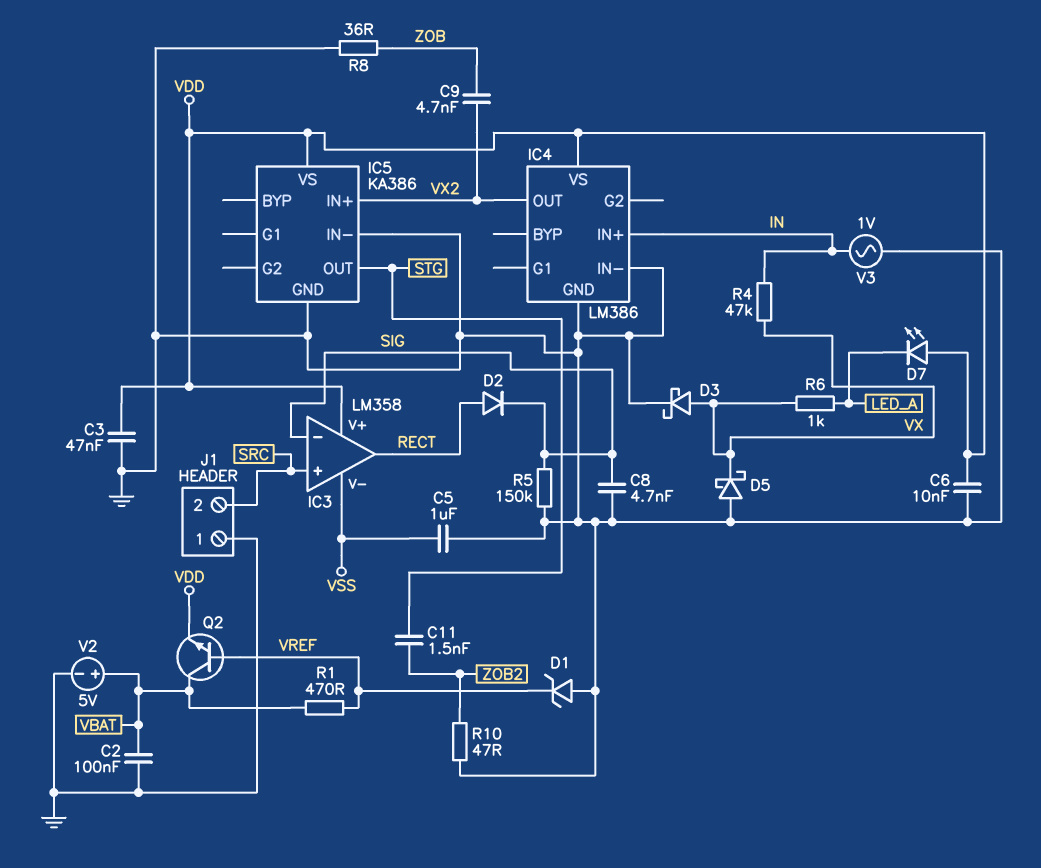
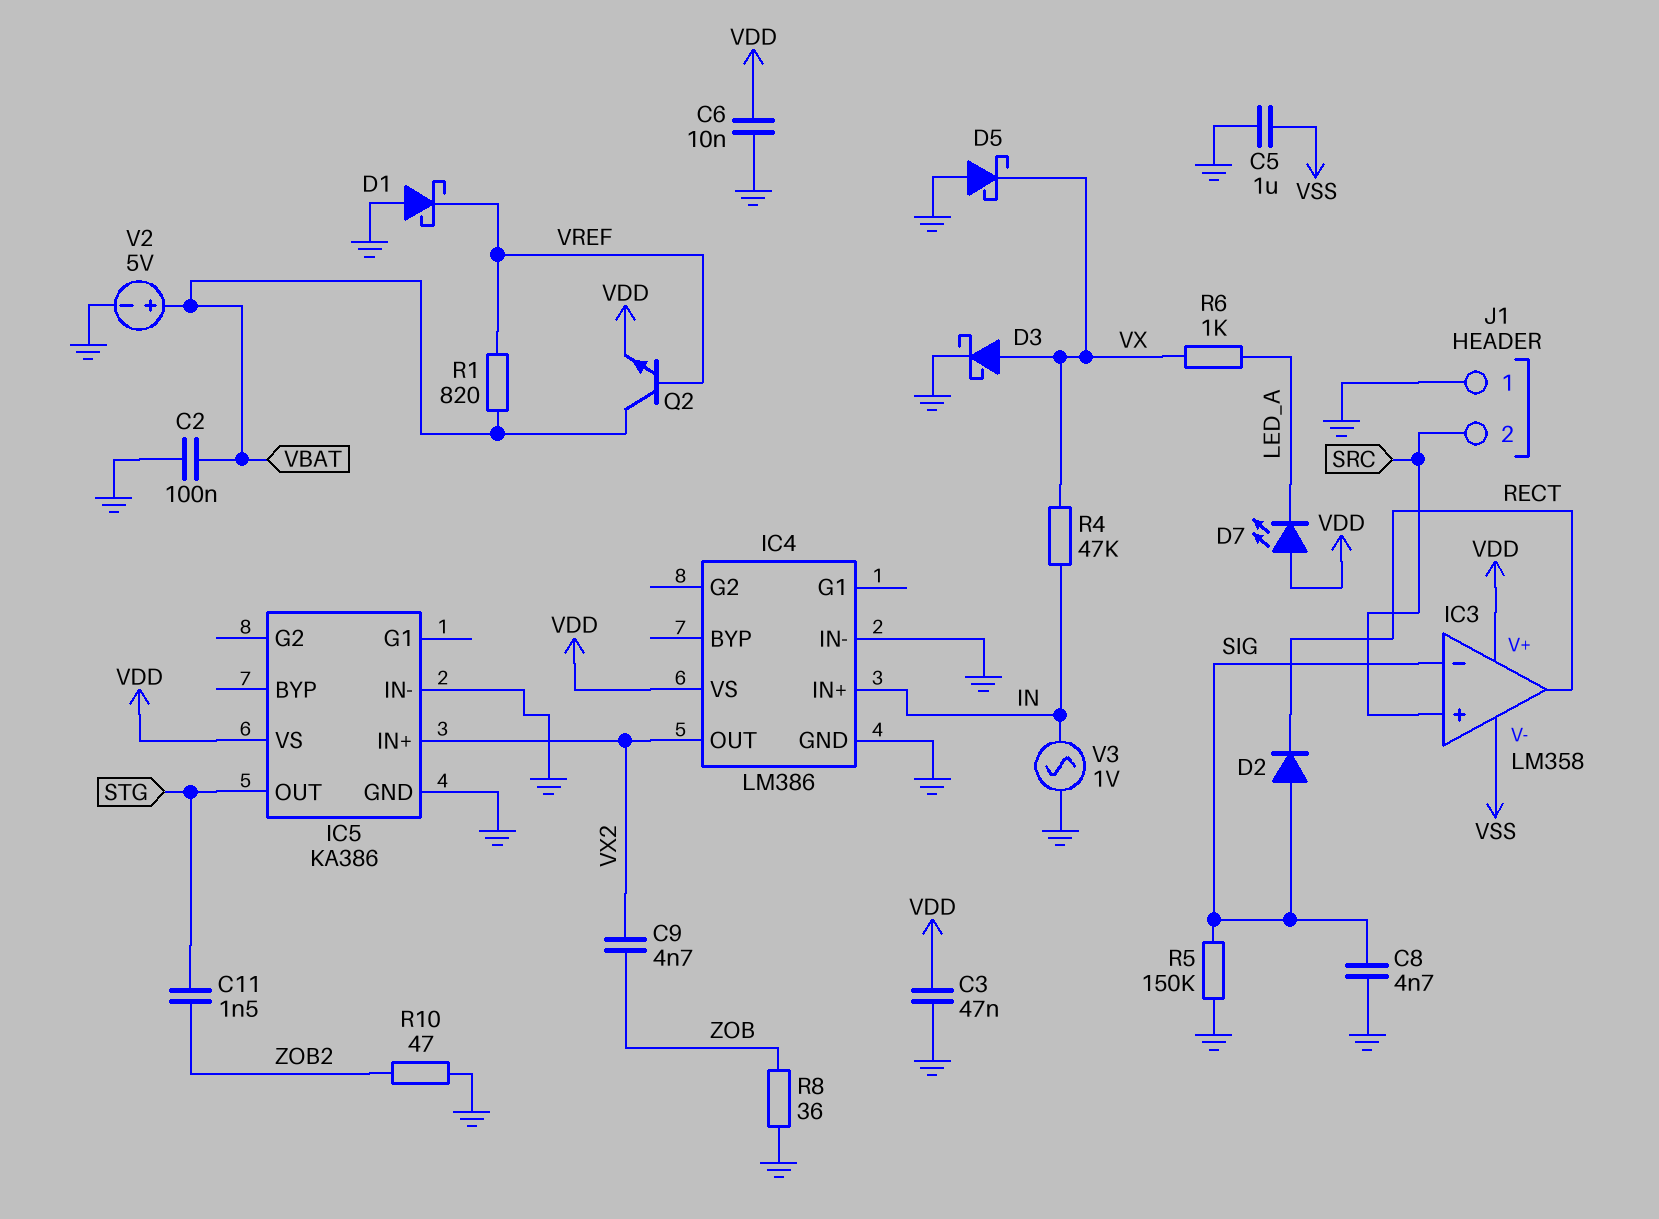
D1: zener (A GND, K VREF) -> schottky (A GND, K VREF)
D2: diode (A RECT, K SIG) -> diode (A SIG, K RECT)
R1: 470 (VBAT, VREF) -> 820 (VBAT, VREF)

